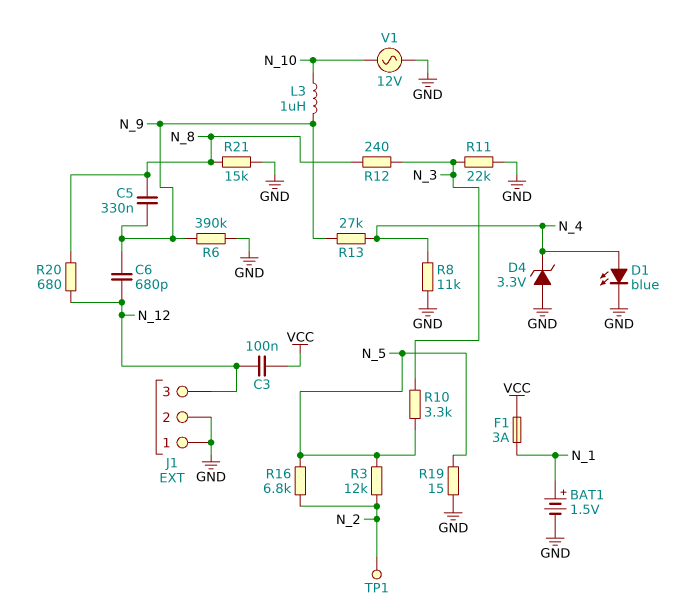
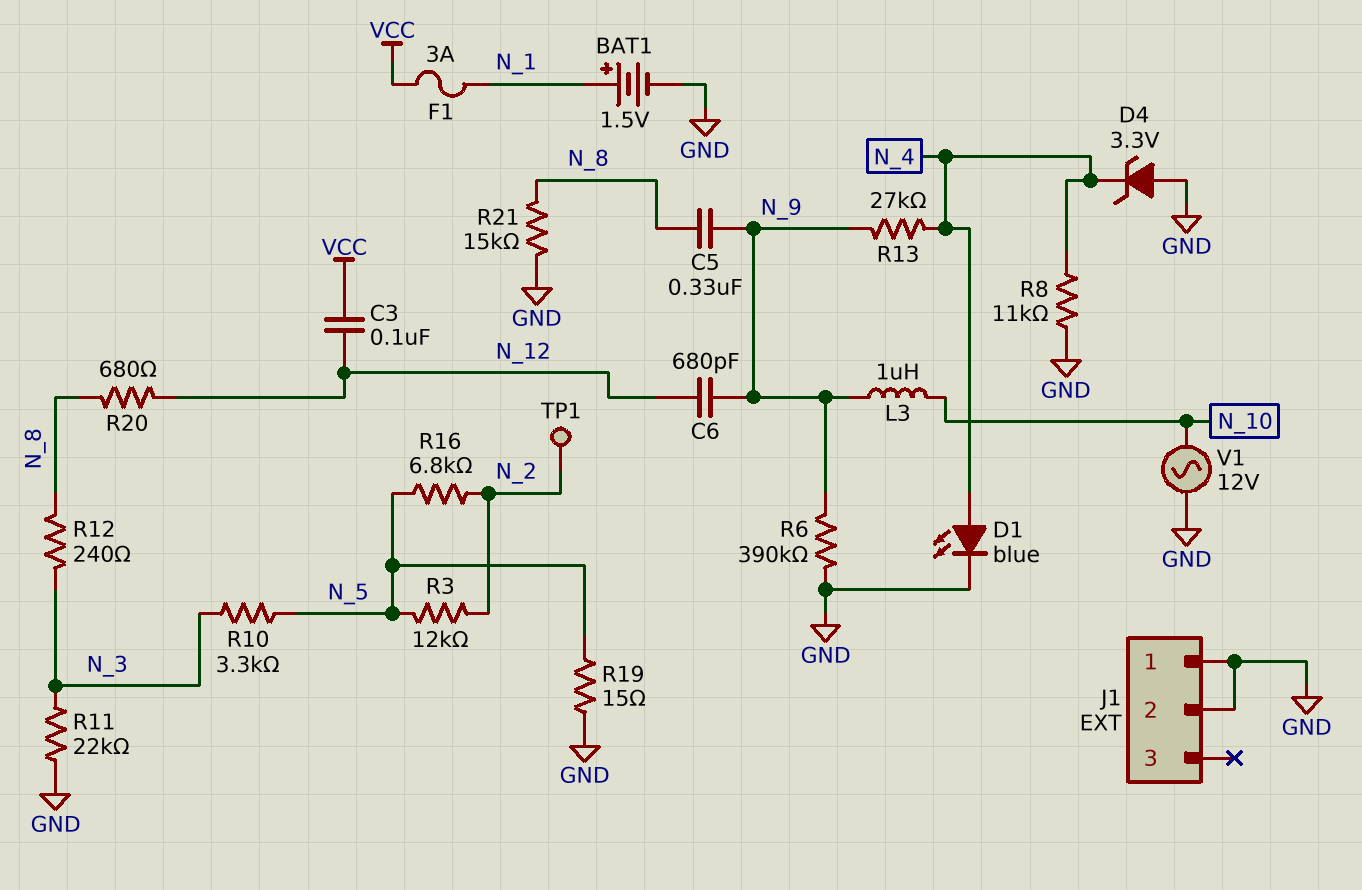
J1 pin 3: N_12 -> none

